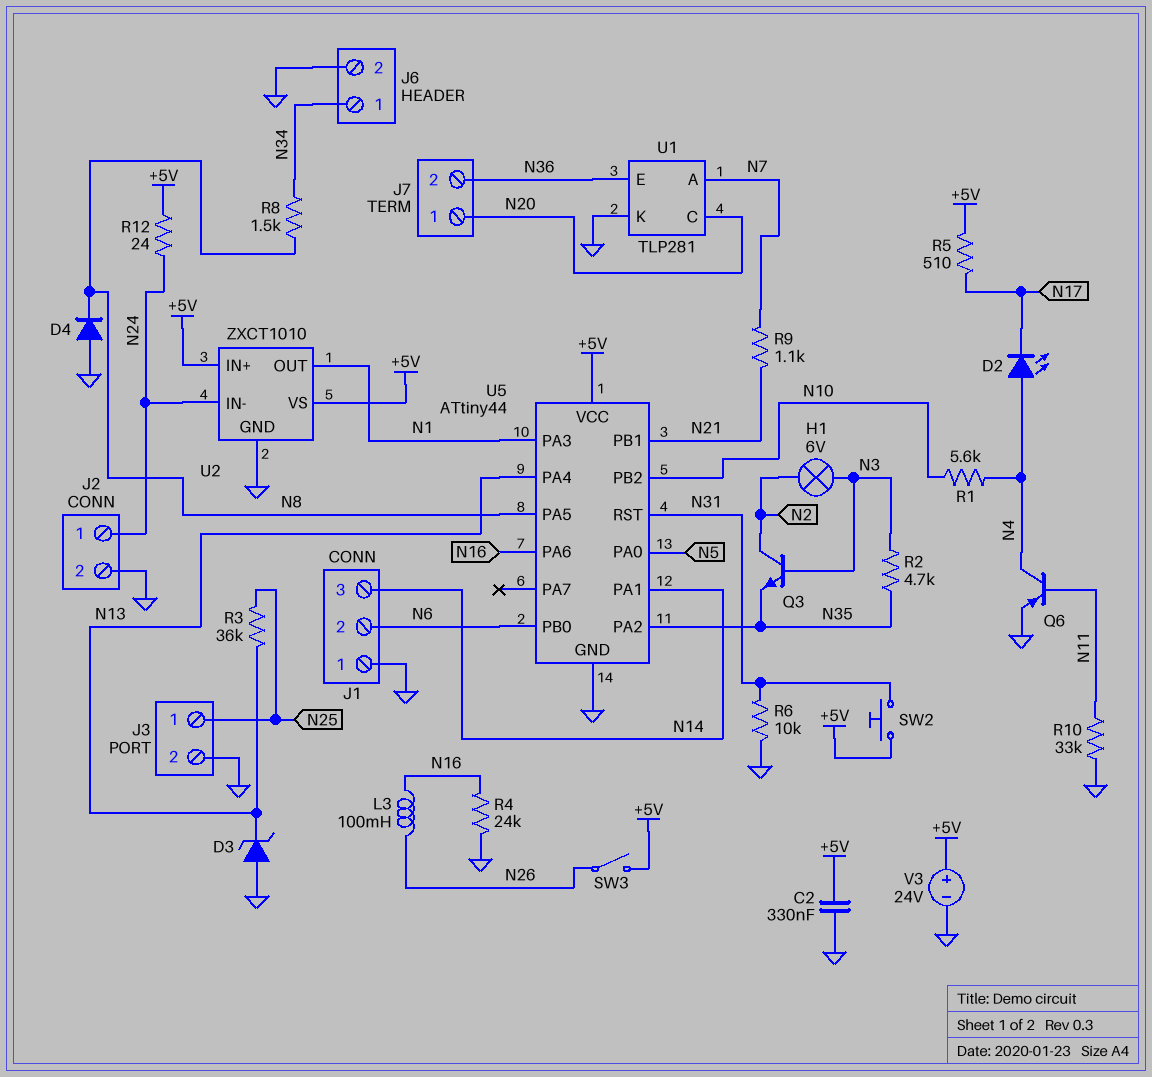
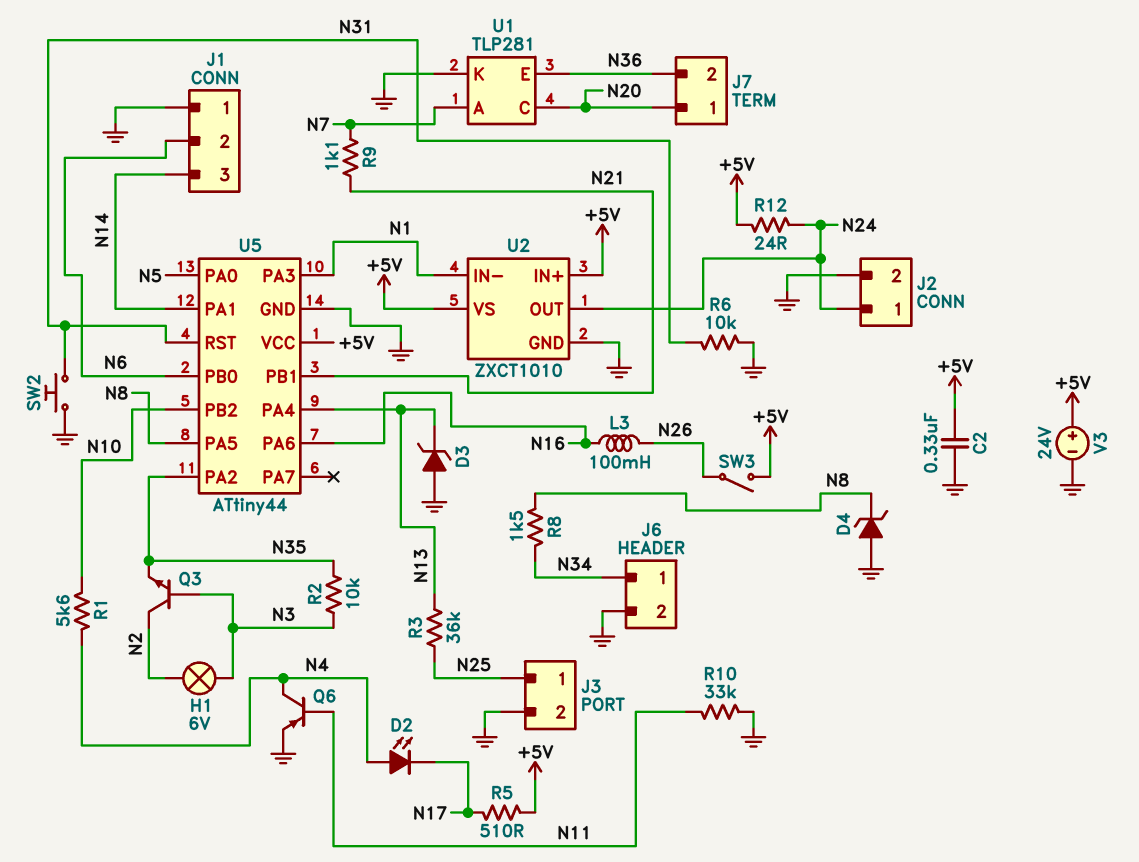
D4: diode (A GND, K N8) -> zener (A GND, K N8)
R2: 4.7k (N3, N35) -> 10k (N3, N35)
R4: 24k (GND, N16) -> none
SW2: button (+5V, N31) -> button (GND, N31)
U2 pin IN-: N24 -> N1
U2 pin OUT: N1 -> N24

